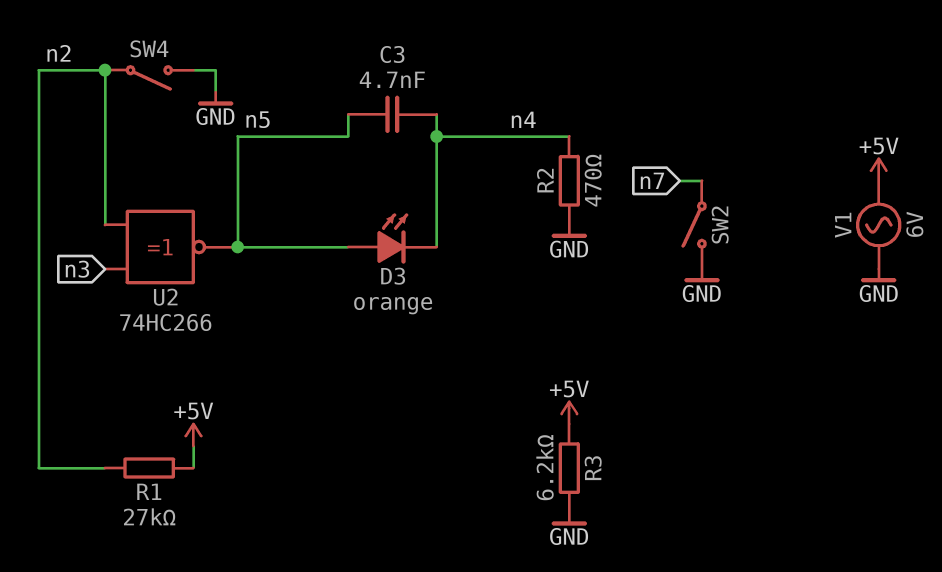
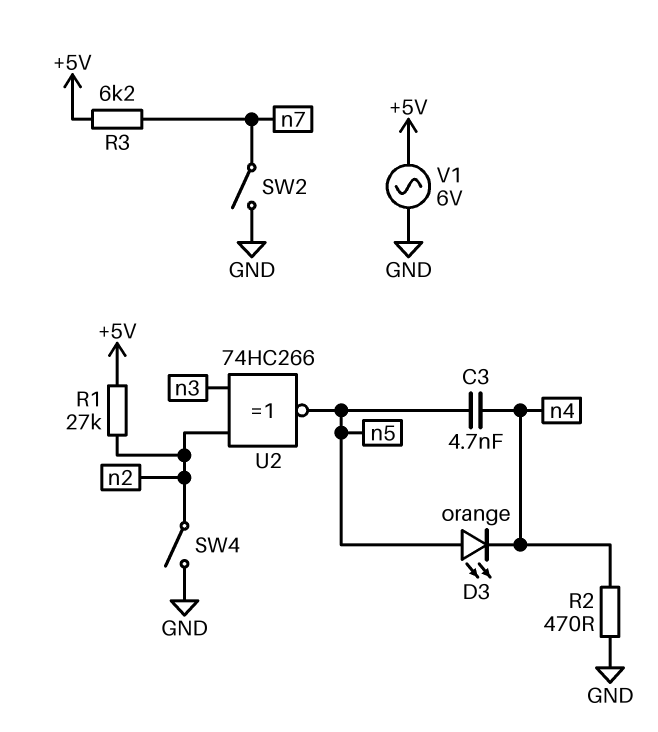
R3: 6.2k (+5V, GND) -> 6.2k (+5V, n7)

